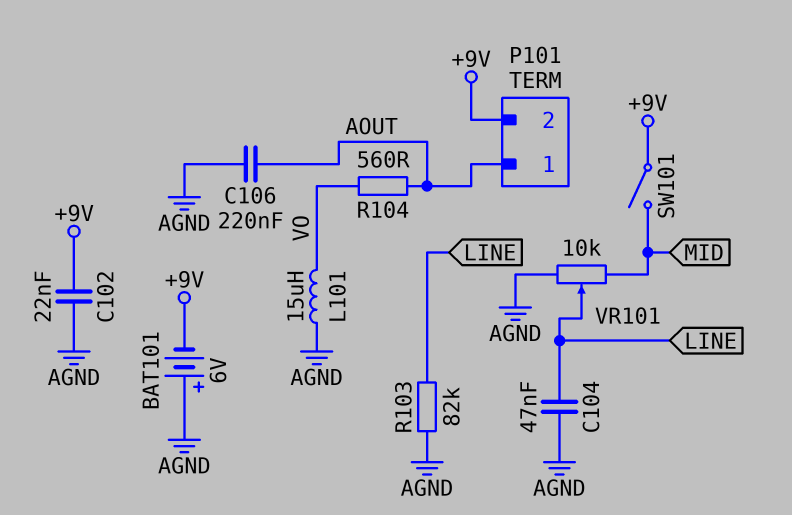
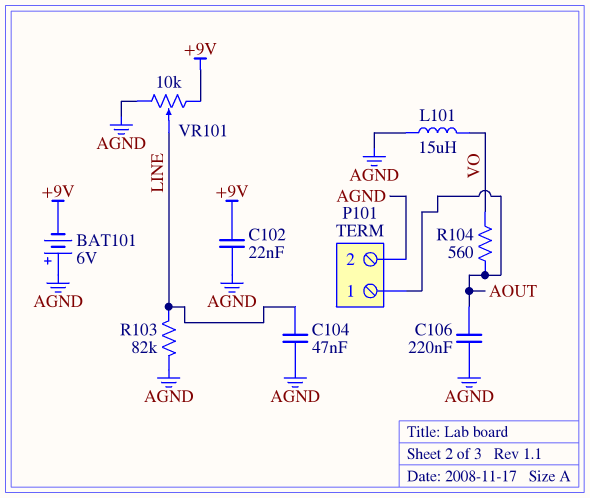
P101 pin 2: +9V -> AGND
SW101: switch (+9V, MID) -> none
VR101: 10k (AGND, MID, wiper LINE) -> 10k (+9V, AGND, wiper LINE)

